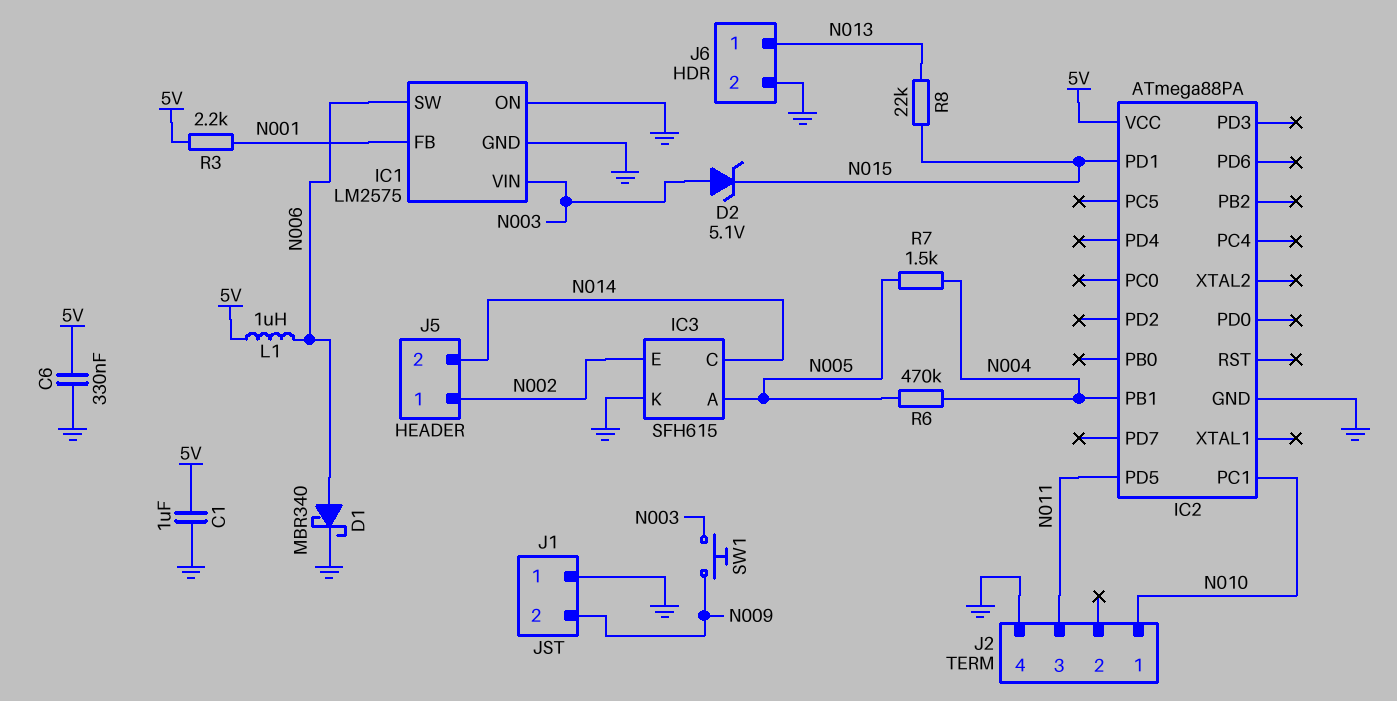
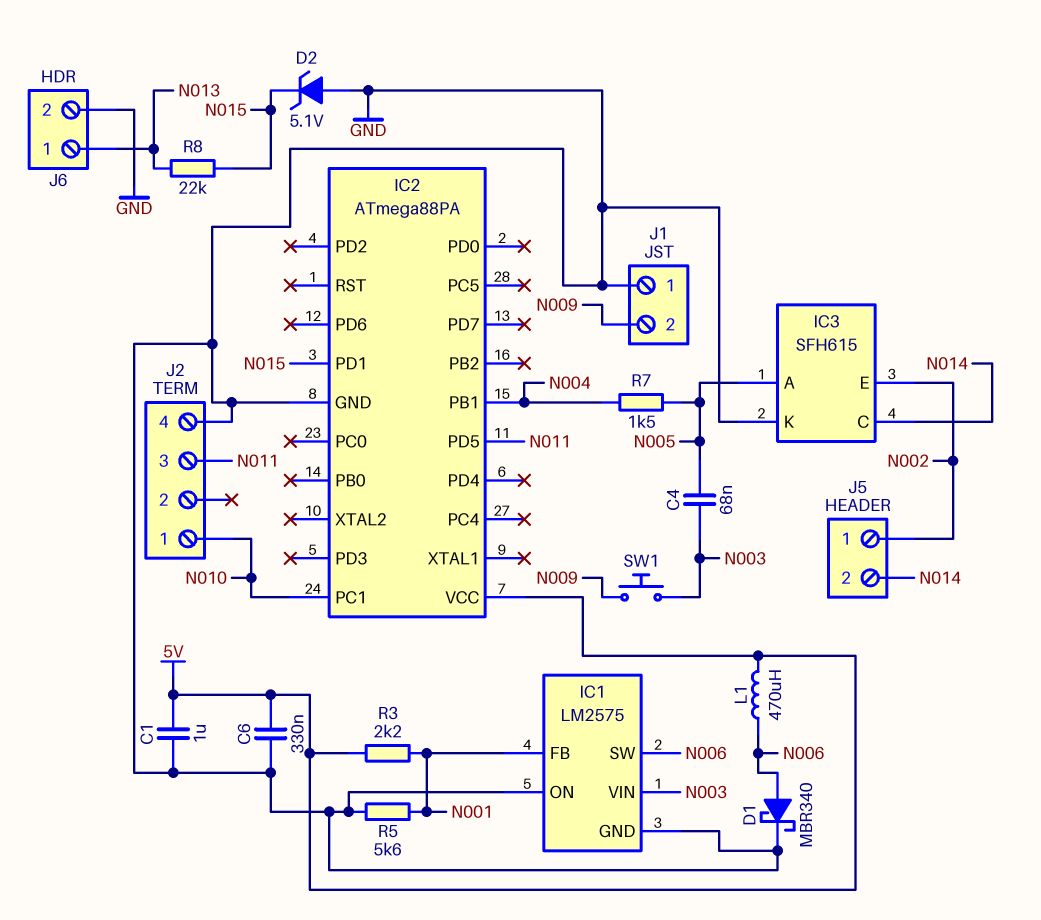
C4: none -> 68nF (N003, N005)
D2: zener 5.1V (A N003, K N015) -> zener 5.1V (A GND, K N015)
L1: 1uH (5V, N006) -> 470uH (5V, N006)
R5: none -> 5.6k (GND, N001)
R6: 470k (N004, N005) -> none

